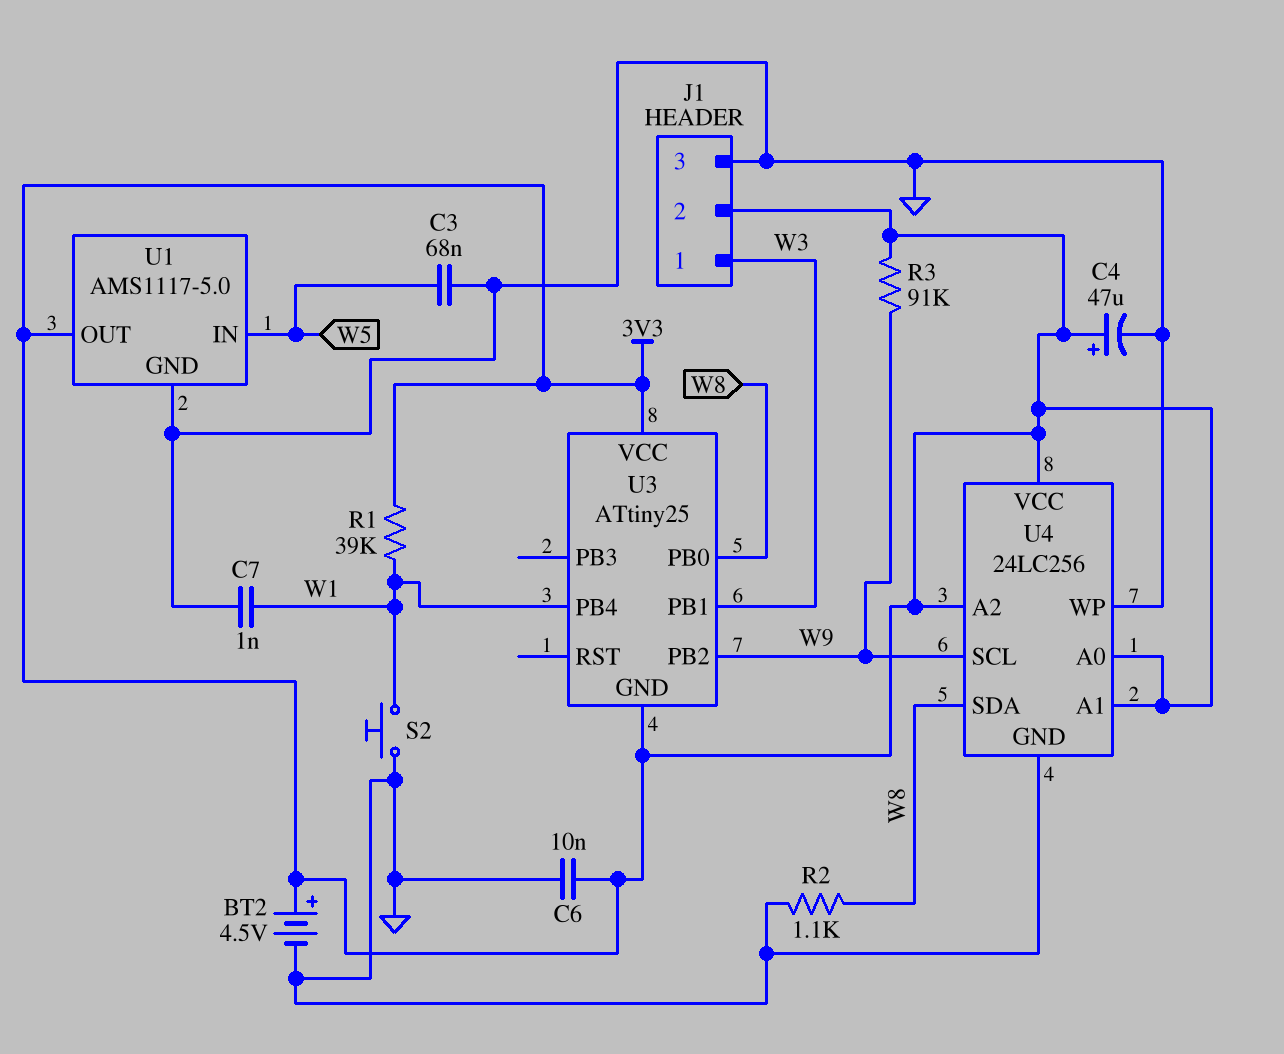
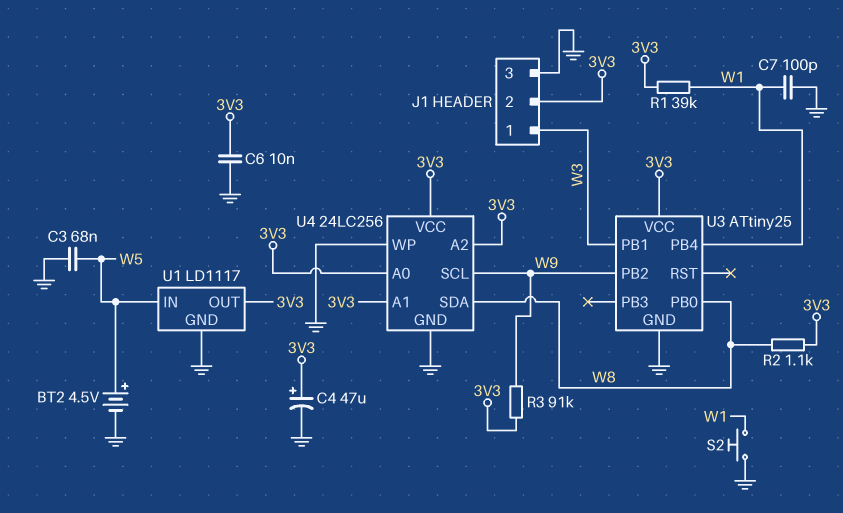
BT2: 4.5V (plus 3V3, minus GND) -> 4.5V (plus W5, minus GND)
C7: 1nF (GND, W1) -> 100pF (GND, W1)
R2: 1.1k (GND, W8) -> 1.1k (3V3, W8)
U1: AMS1117-5.0 -> LD1117
U3 pin GND: 3V3 -> GND

